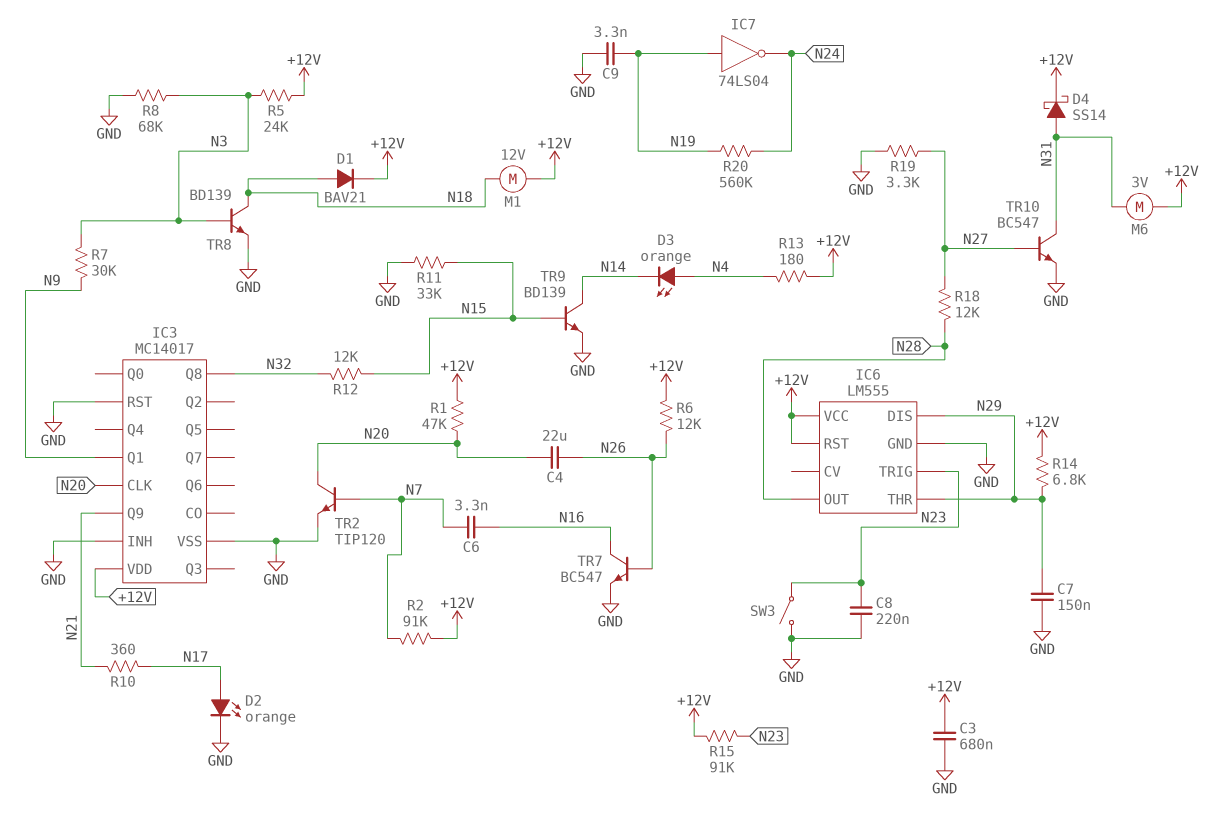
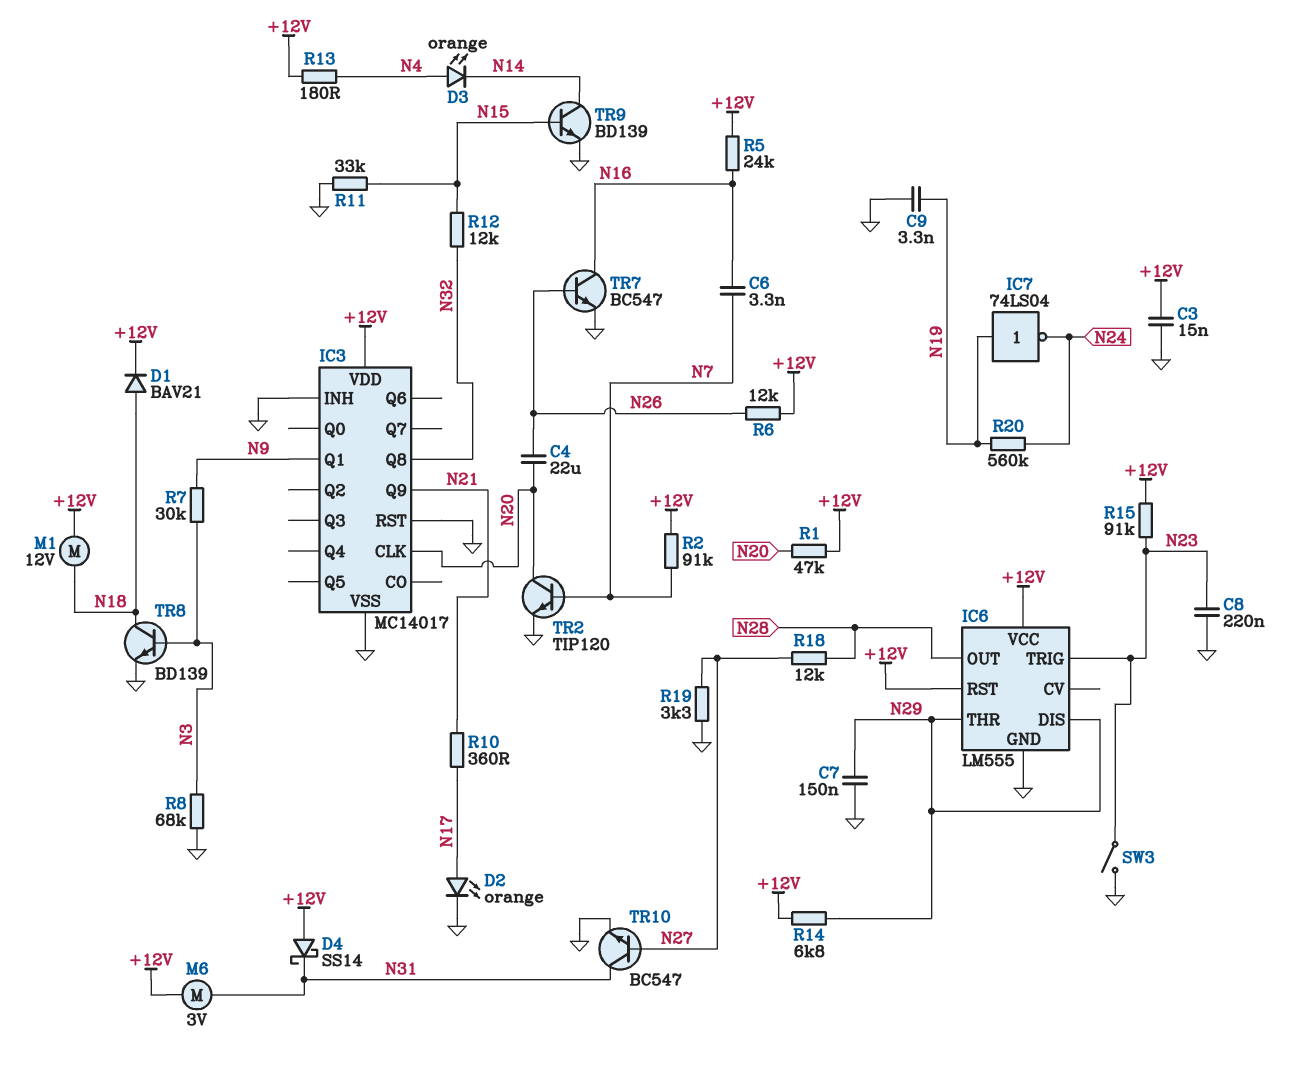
C3: 680nF (+12V, GND) -> 15nF (+12V, GND)
D4: schottky SS14 (A N31, K +12V) -> schottky SS14 (A +12V, K N31)
R5: 24k (+12V, N3) -> 24k (+12V, N16)

